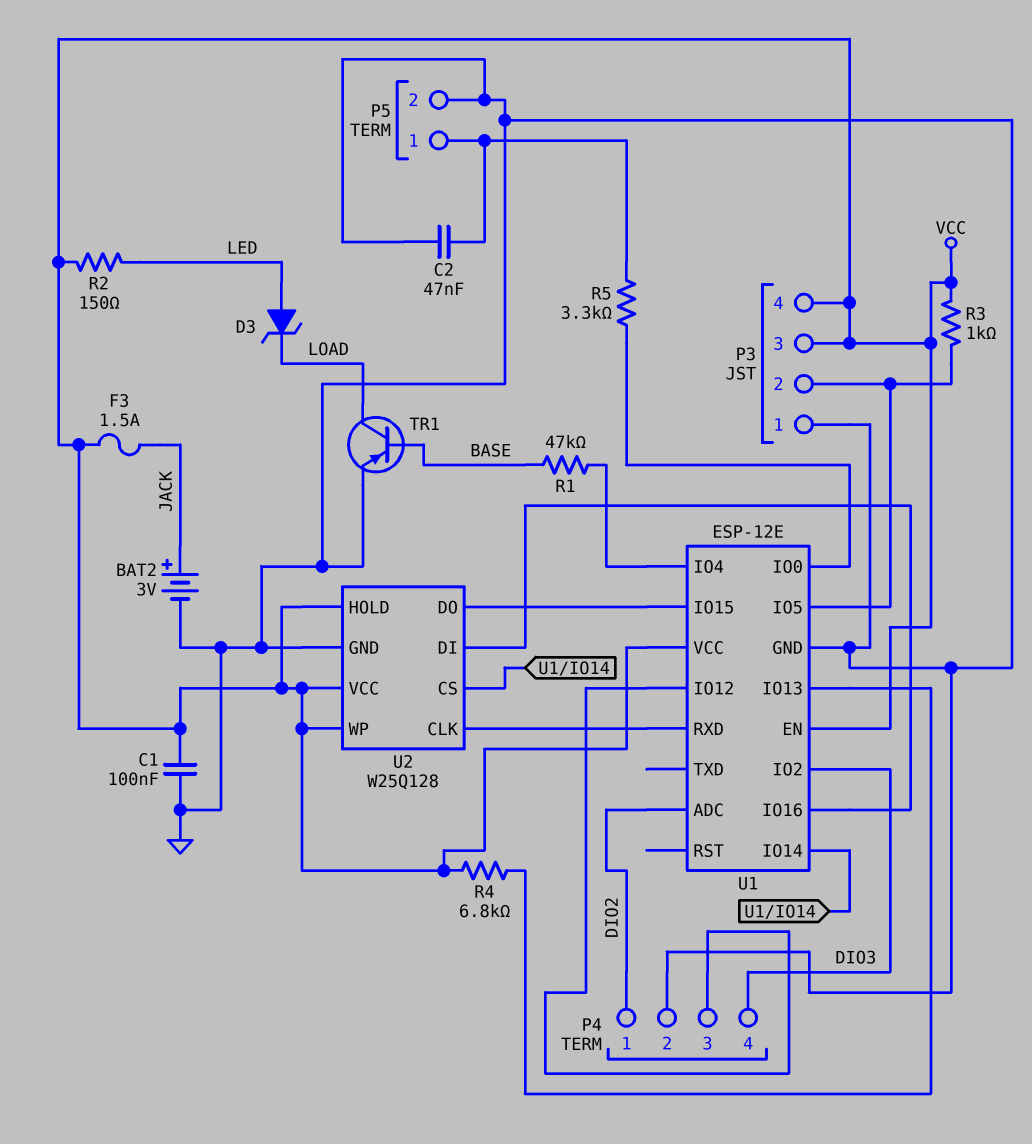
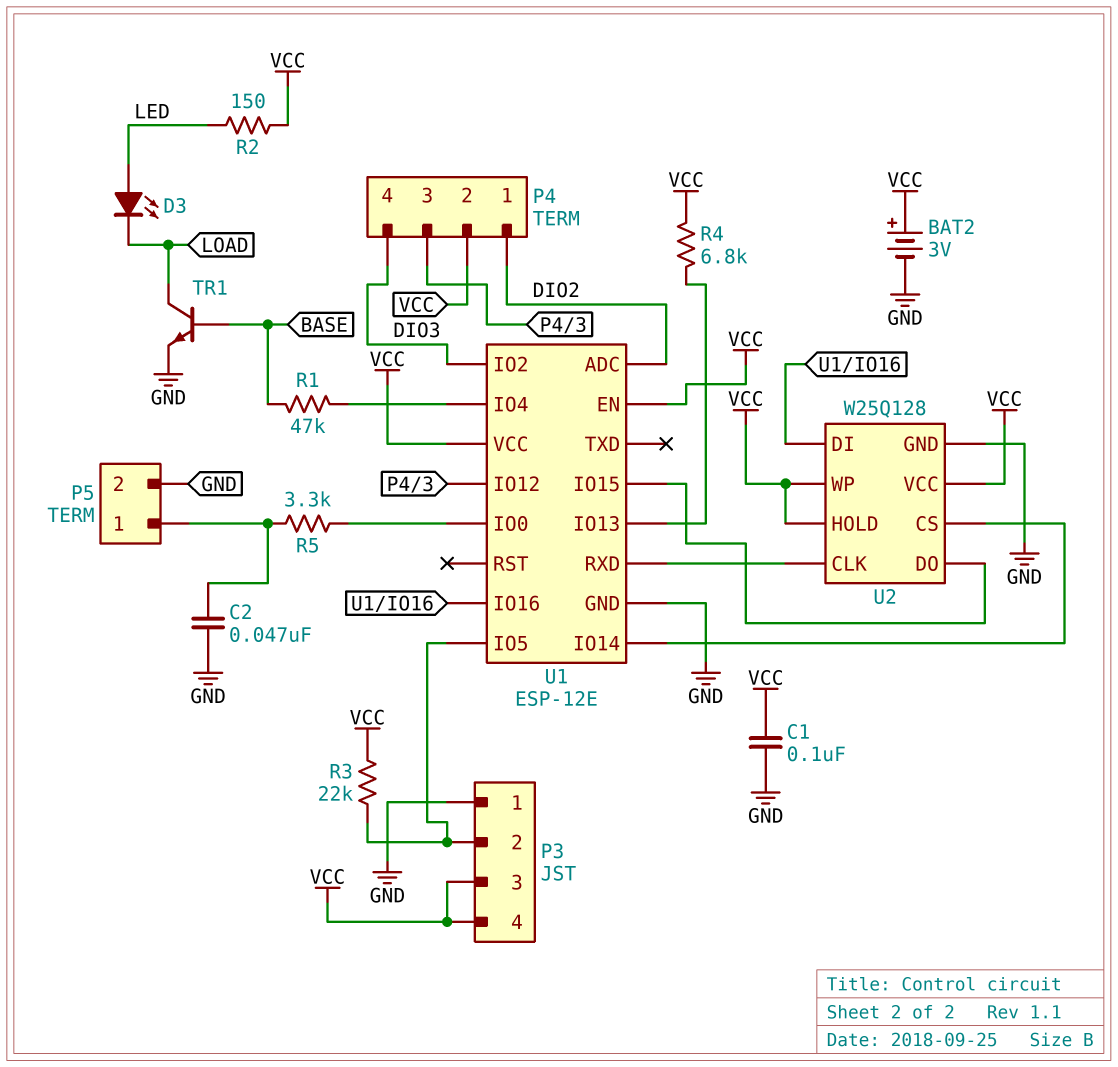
BAT2: 3V (plus JACK, minus GND) -> 3V (plus VCC, minus GND)
D3: zener (A LED, K LOAD) -> LED (A LED, K LOAD)
F3: 1.5A (JACK, VCC) -> none
P4 pin 2: GND -> VCC
R3: 1k (P3/2, VCC) -> 22k (P3/2, VCC)
TR1: PNP (B BASE, C LOAD, E GND) -> NPN (B BASE, C LOAD, E GND)

